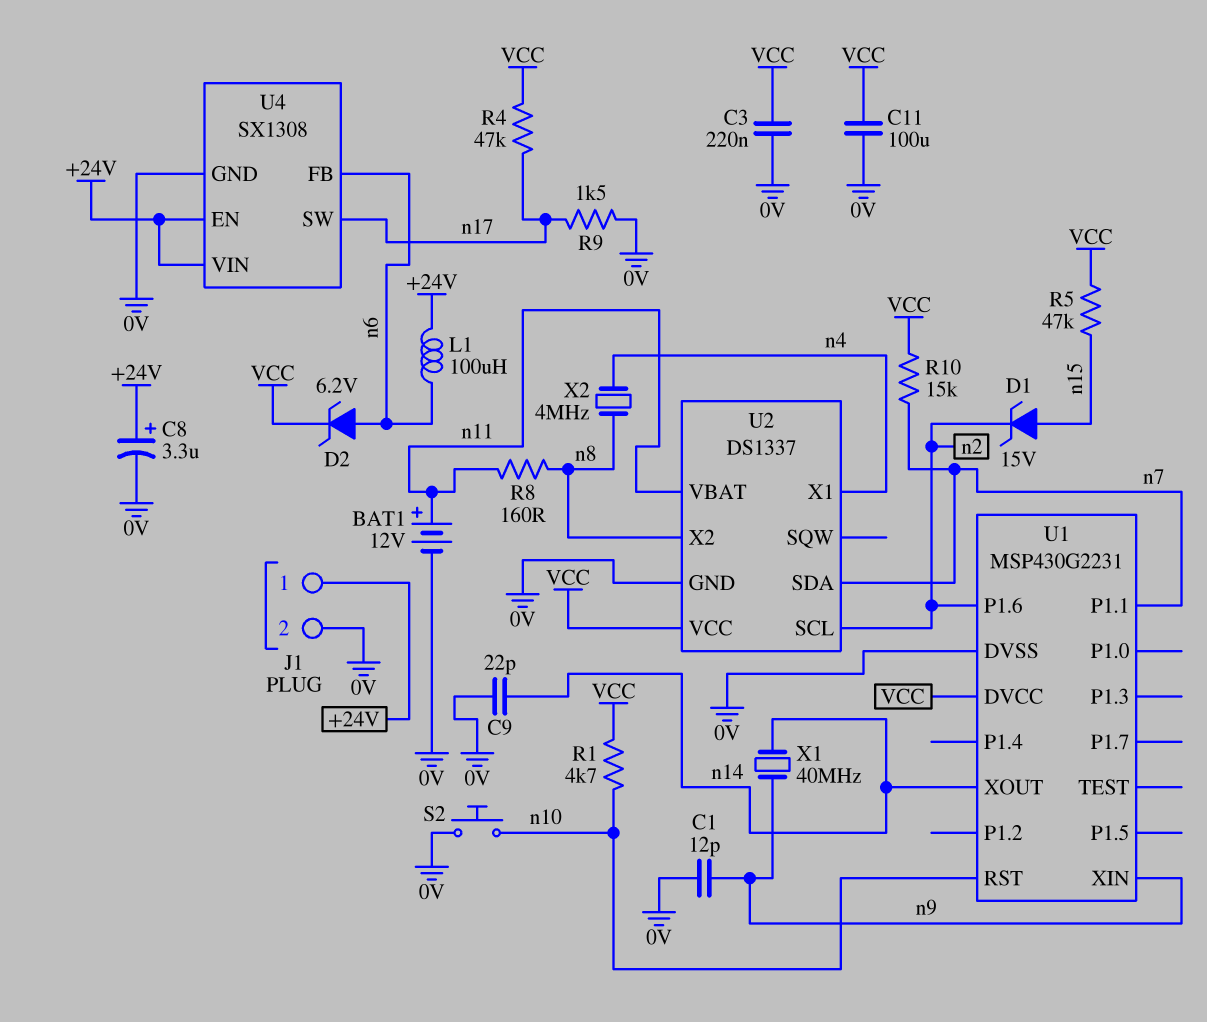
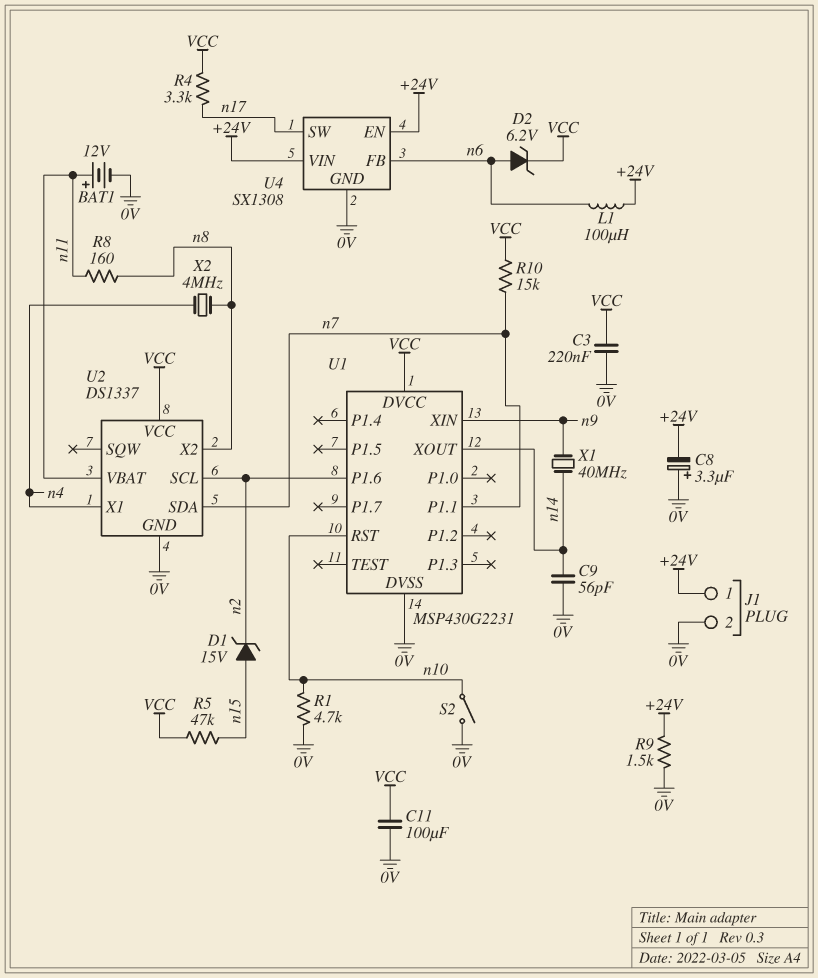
C1: 12pF (0V, n9) -> none
C8: 3.3uF (plus +24V, minus 0V) -> 3.3uF (plus 0V, minus +24V)
C9: 22pF (0V, n14) -> 56pF (0V, n14)
R1: 4.7k (VCC, n10) -> 4.7k (0V, n10)
R4: 47k (VCC, n17) -> 3.3k (VCC, n17)
R9: 1.5k (0V, n17) -> 1.5k (+24V, 0V)
S2: button (0V, n10) -> switch (0V, n10)

